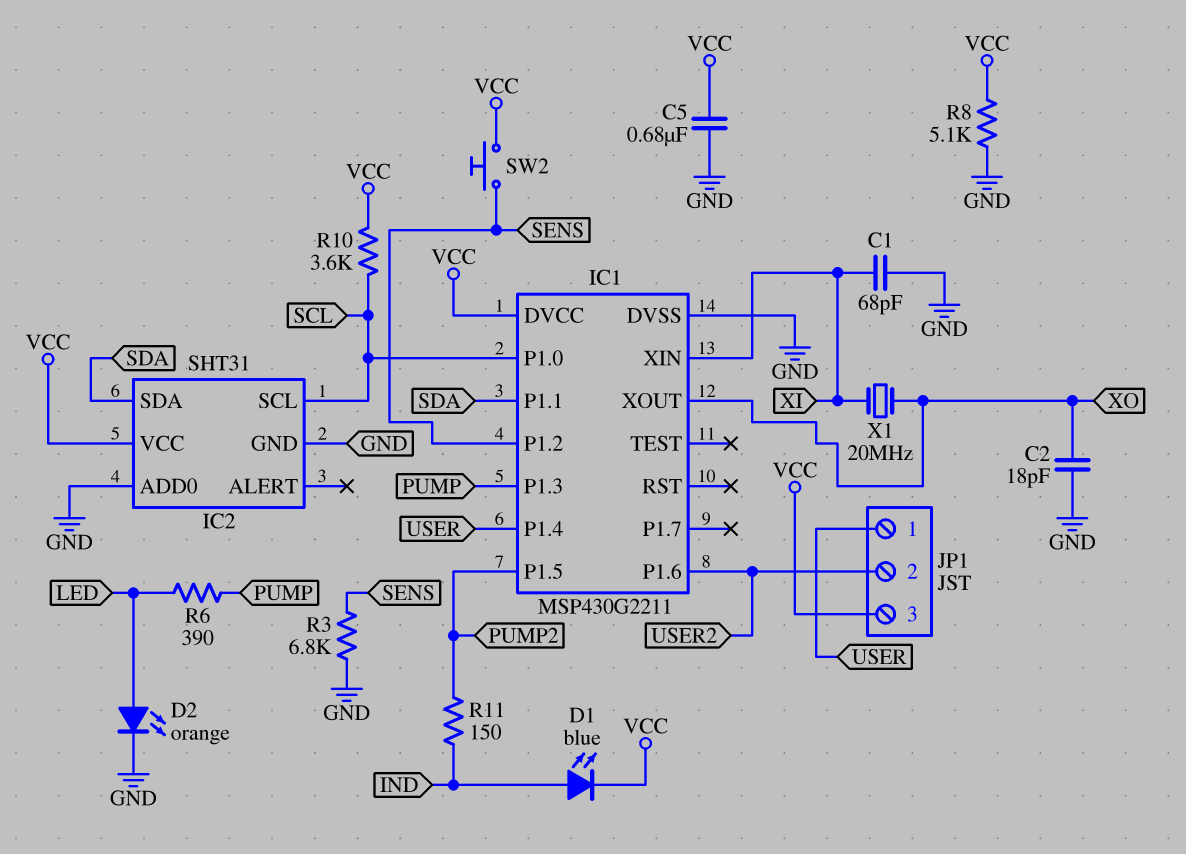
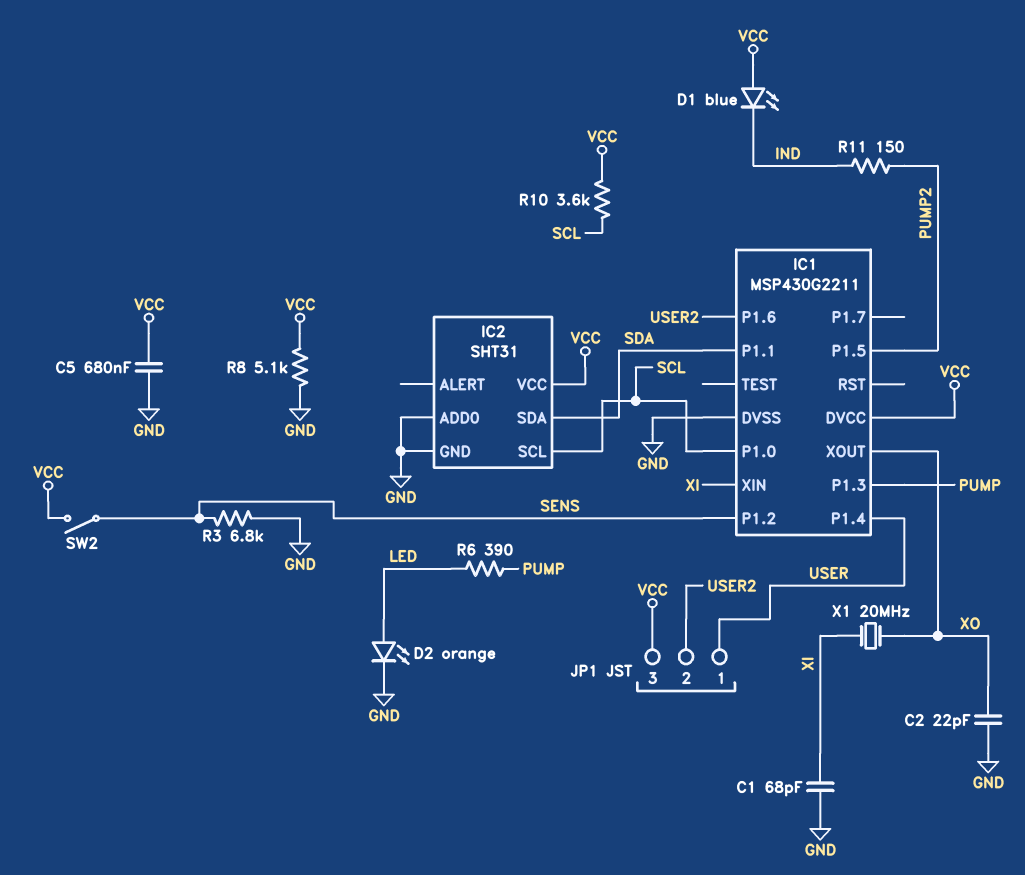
C2: 18pF (GND, XO) -> 22pF (GND, XO)
D1: LED blue (A IND, K VCC) -> LED blue (A VCC, K IND)
SW2: button (SENS, VCC) -> switch (SENS, VCC)

